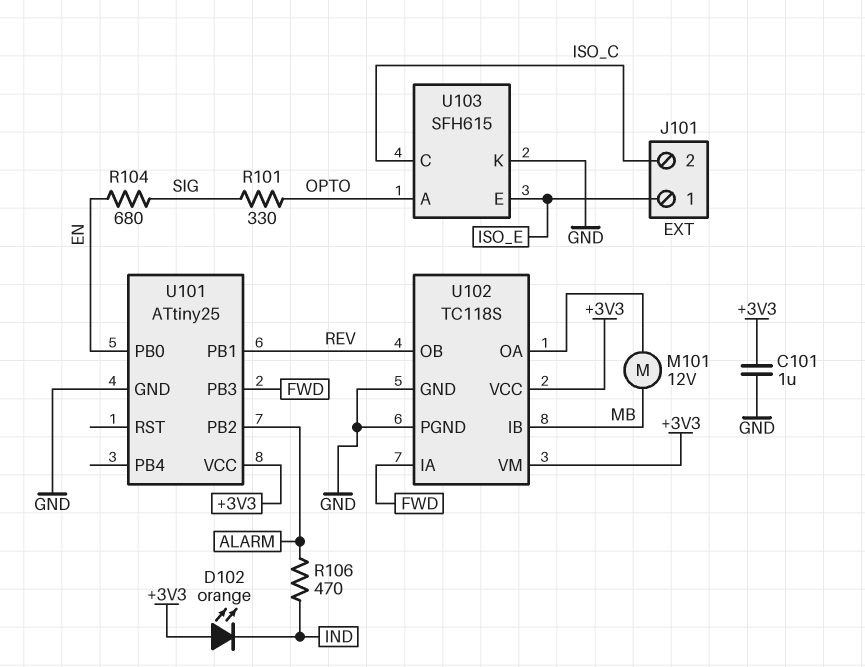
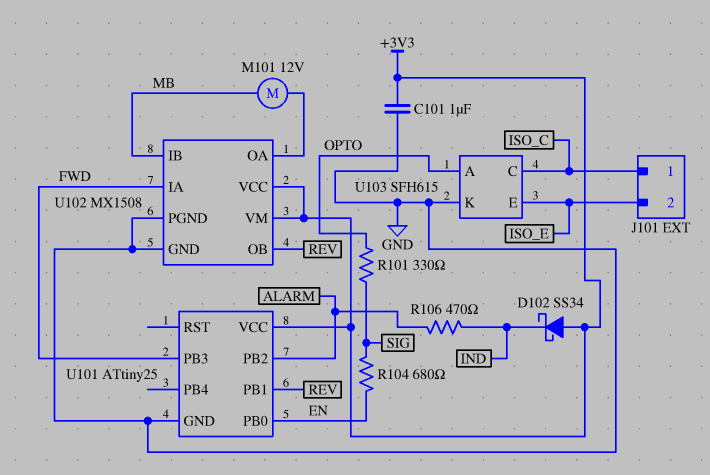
D102: LED orange (A +3V3, K IND) -> schottky SS34 (A +3V3, K IND)
J101 pin 1: ISO_E -> ISO_C
J101 pin 2: ISO_C -> ISO_E
U102: TC118S -> MX1508

